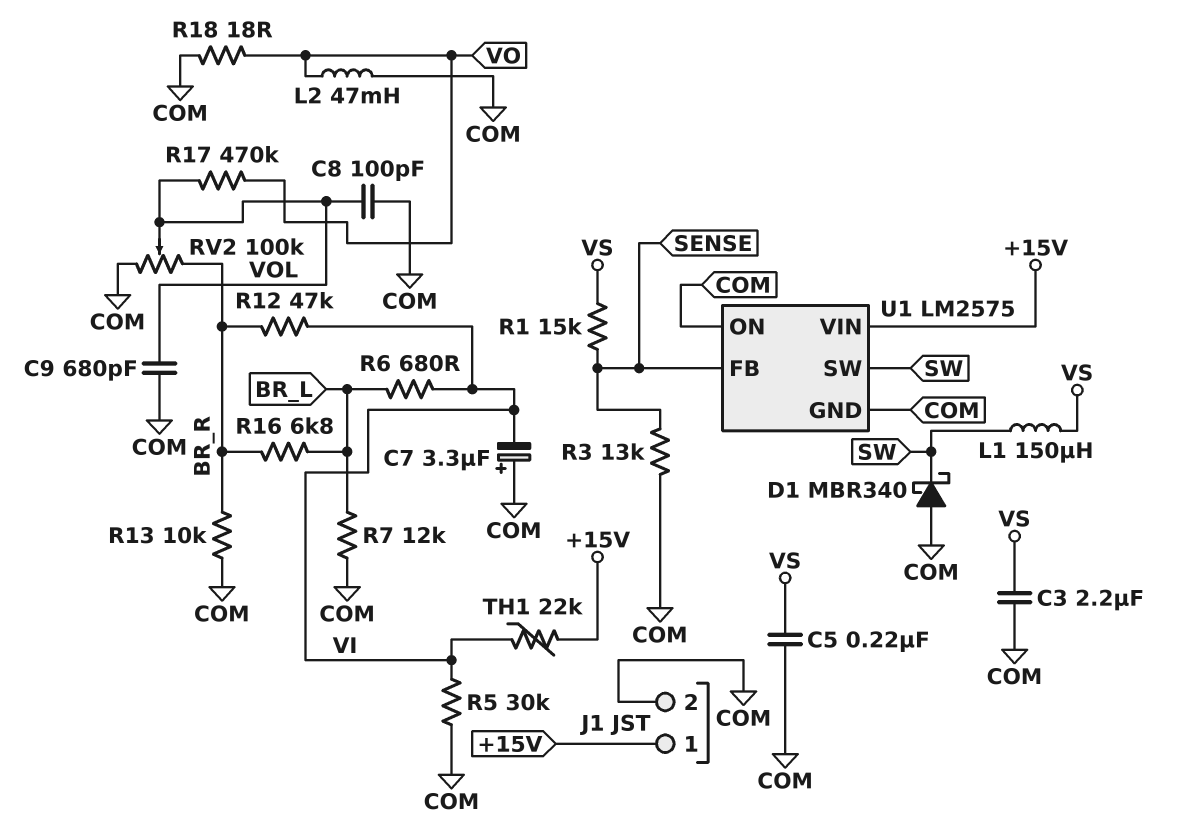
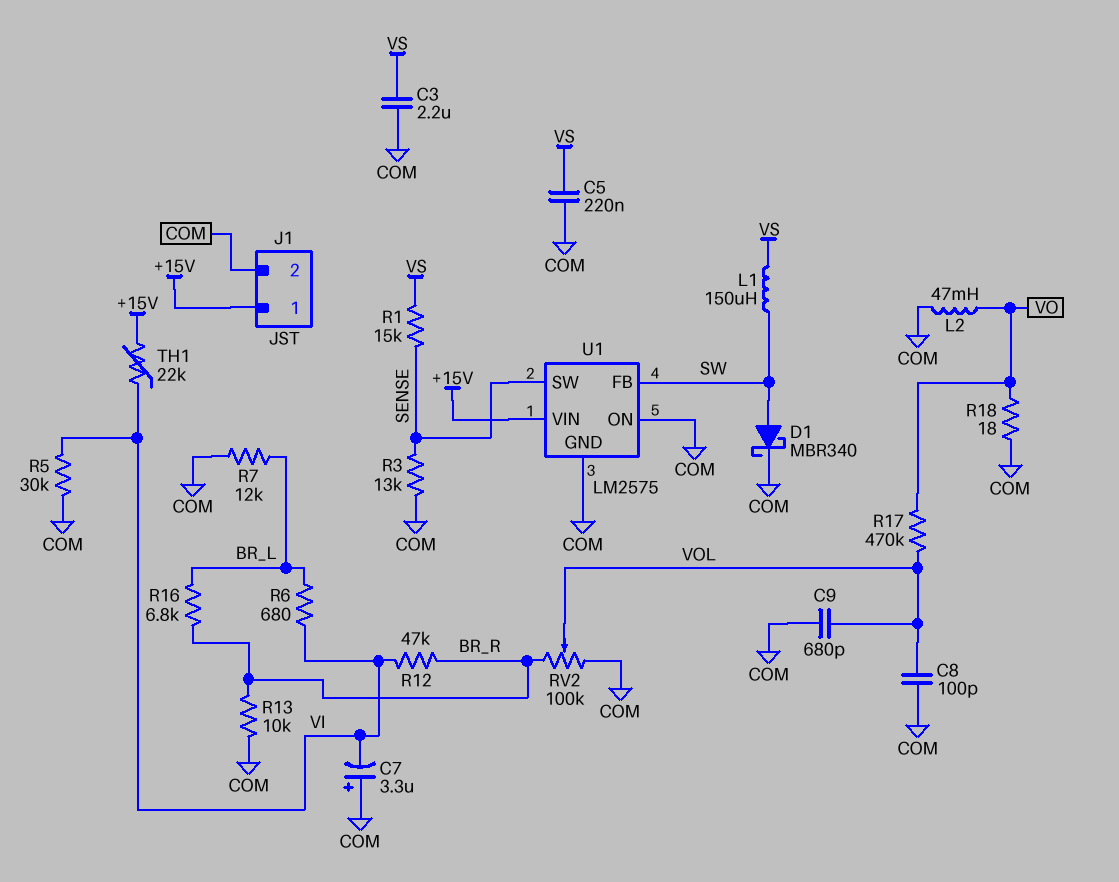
D1: schottky MBR340 (A COM, K SW) -> schottky MBR340 (A SW, K COM)
U1 pin FB: SENSE -> SW
U1 pin SW: SW -> SENSE

